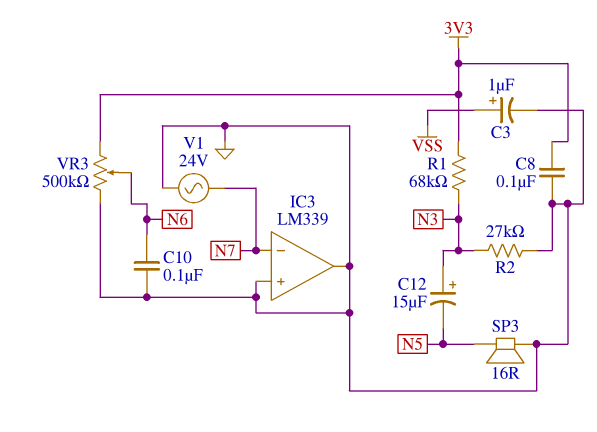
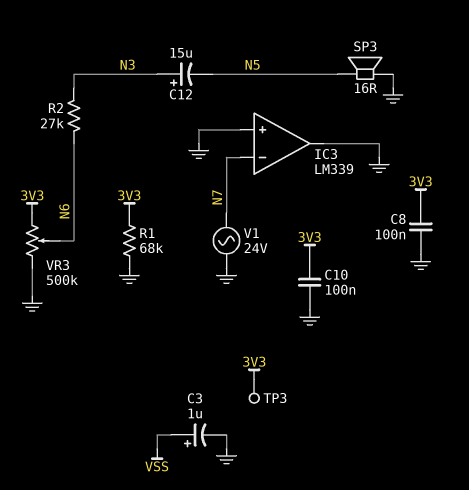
C10: 100nF (GND, N6) -> 100nF (3V3, GND)
R1: 68k (3V3, N3) -> 68k (3V3, GND)
R2: 27k (GND, N3) -> 27k (N3, N6)
TP3: none -> test point (3V3)

